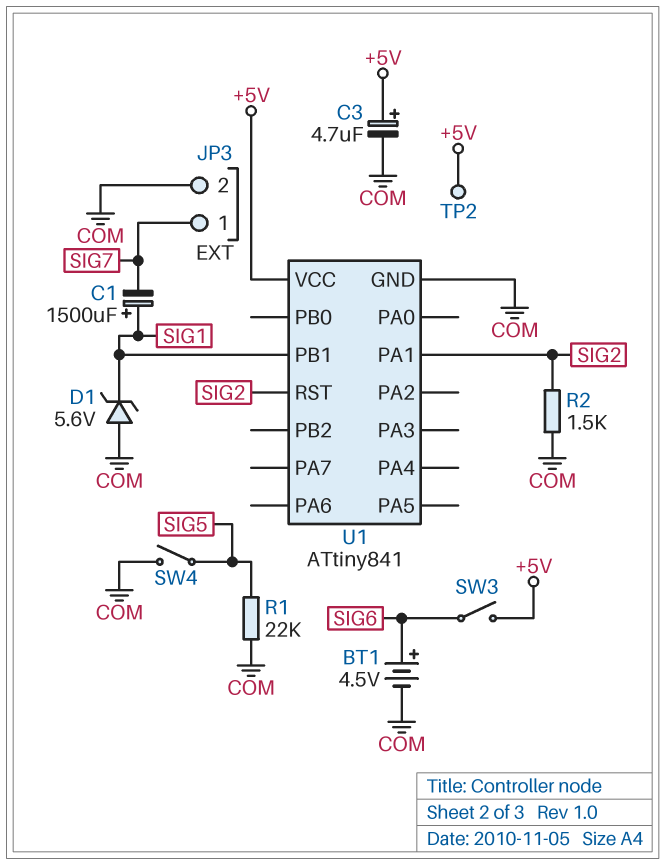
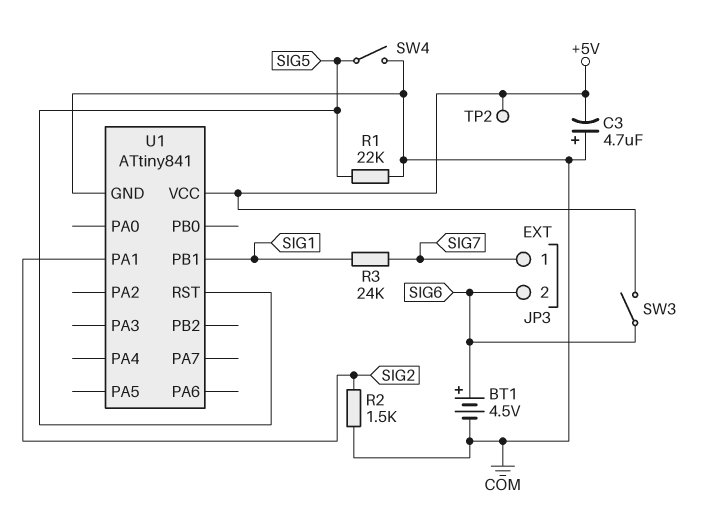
C1: 1500uF (plus SIG1, minus SIG7) -> none
C3: 4.7uF (plus +5V, minus COM) -> 4.7uF (plus COM, minus +5V)
D1: zener 5.6V (A COM, K SIG1) -> none
JP3 pin 2: COM -> SIG6
R3: none -> 24k (SIG1, SIG7)
U1 pin RST: SIG2 -> SIG5

